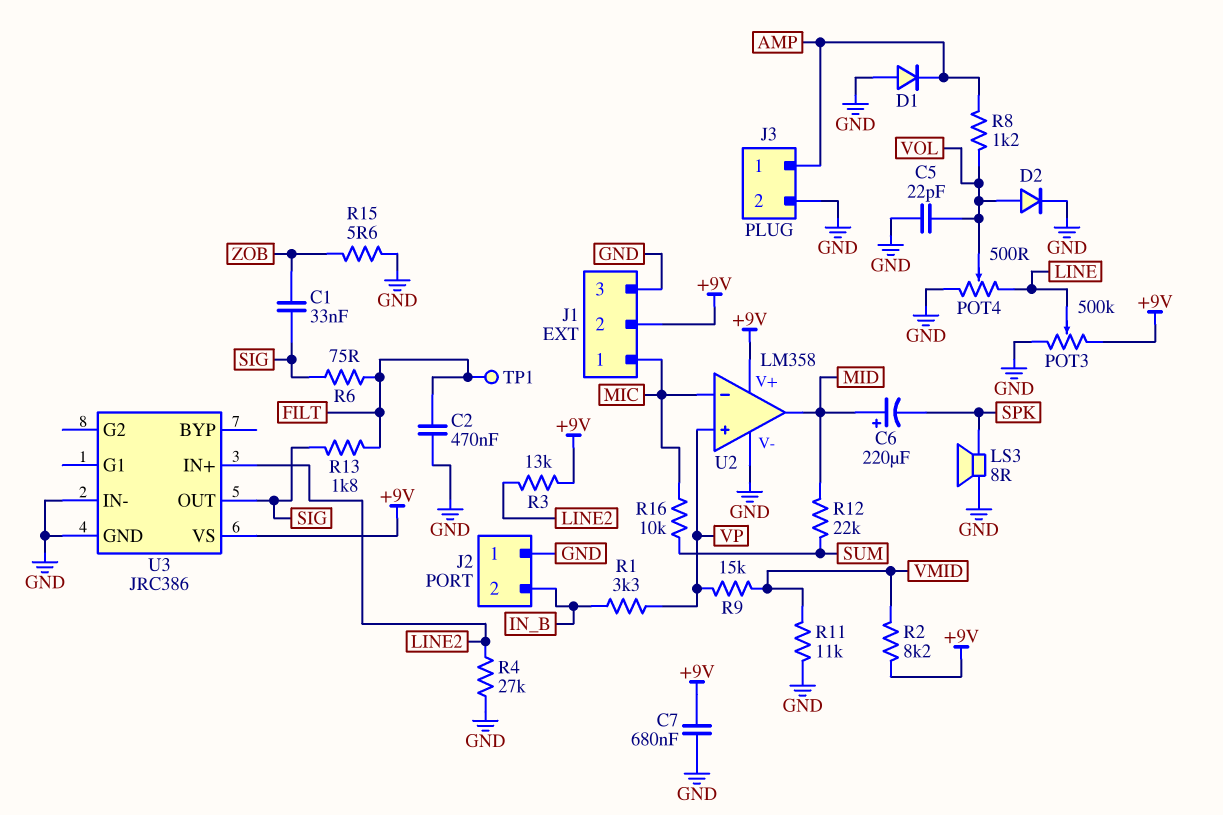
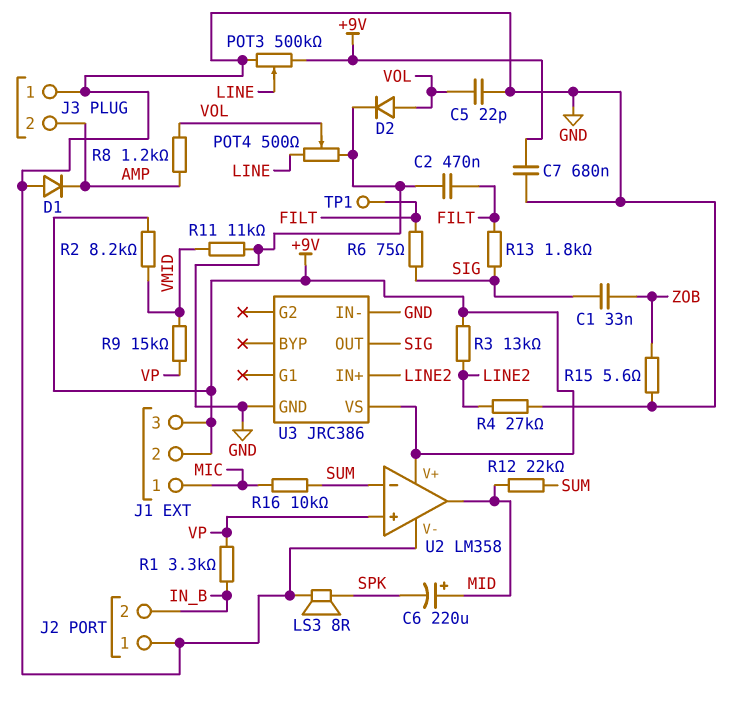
J1 pin 3: GND -> +9V
J3 pin 1: AMP -> GND
J3 pin 2: GND -> AMP
U2 pin in-: MIC -> SUM

